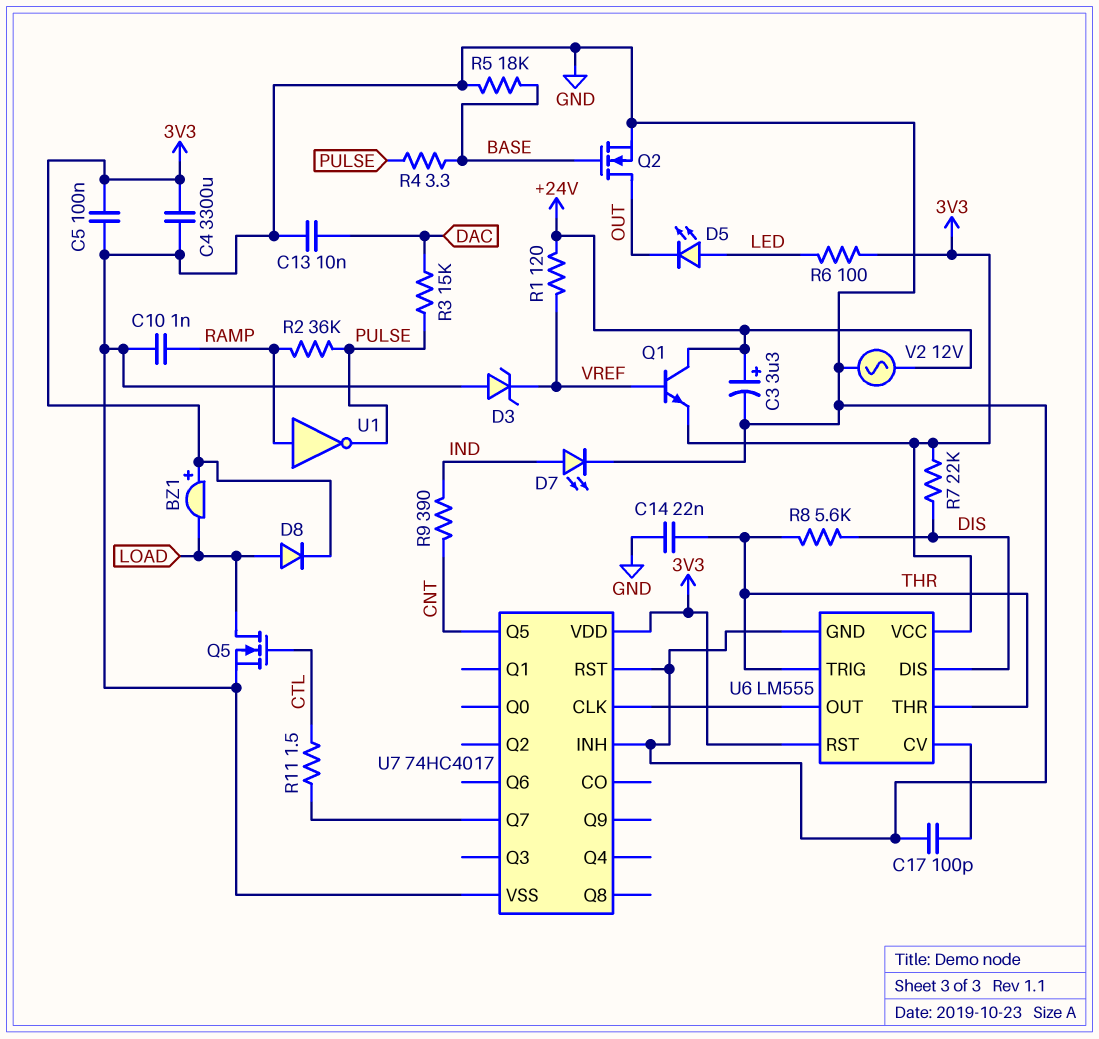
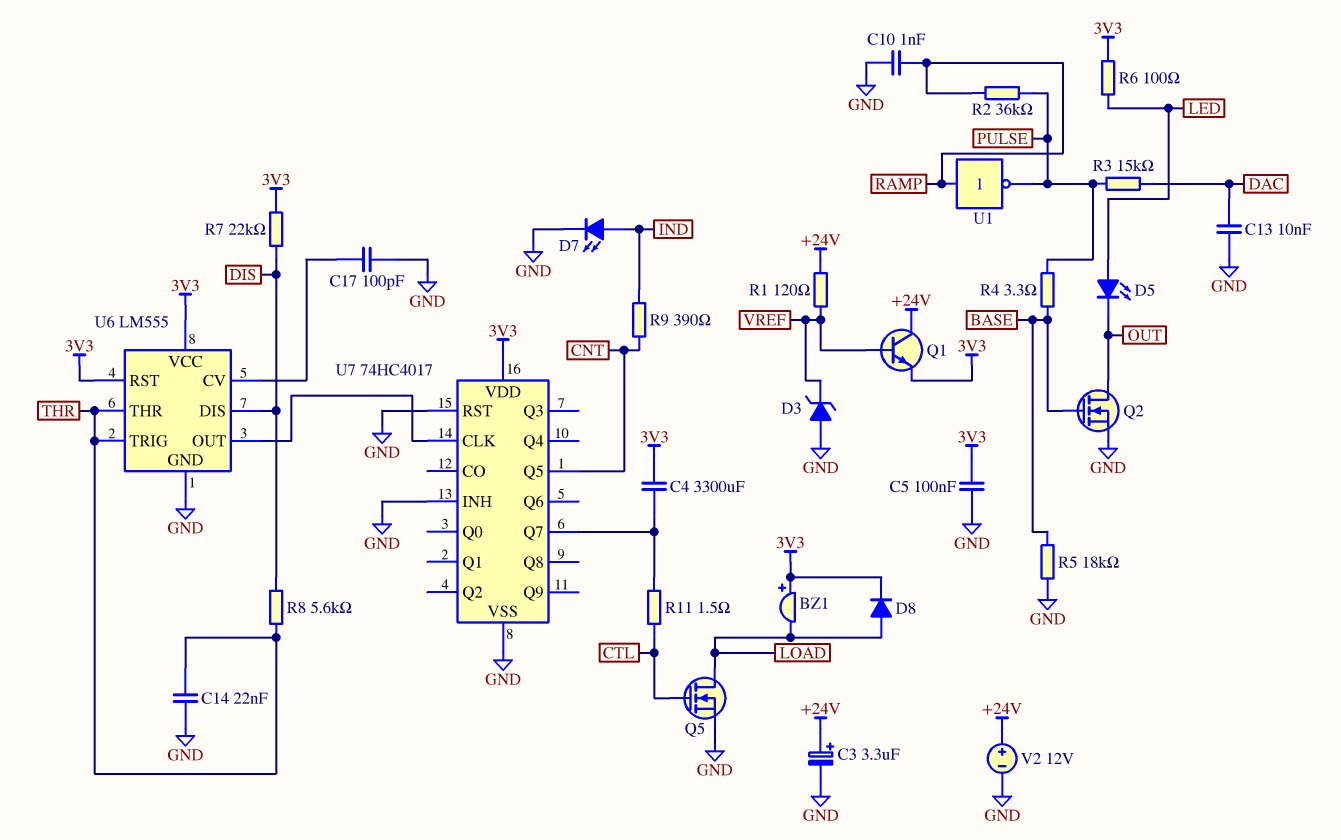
C4: 3300uF (3V3, GND) -> 3300uF (3V3, U7/Q7)
V2: AC 12V (+24V, GND) -> 12V (plus +24V, minus GND)

